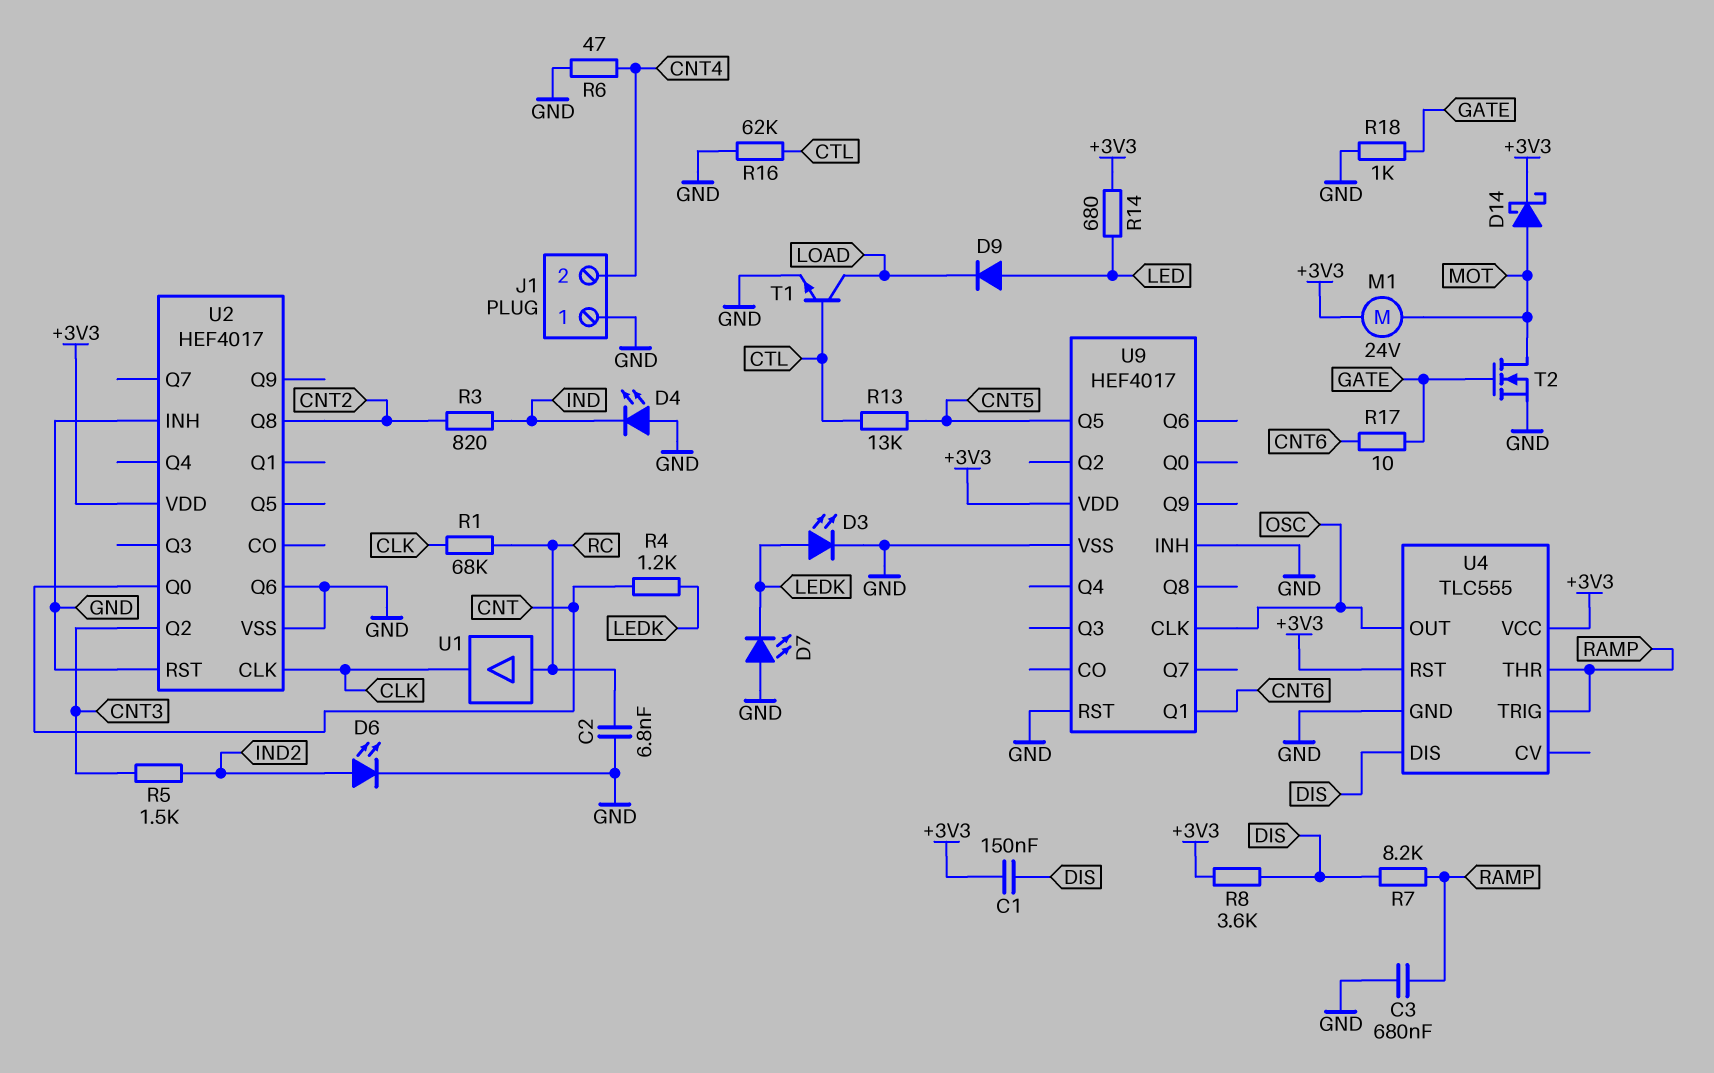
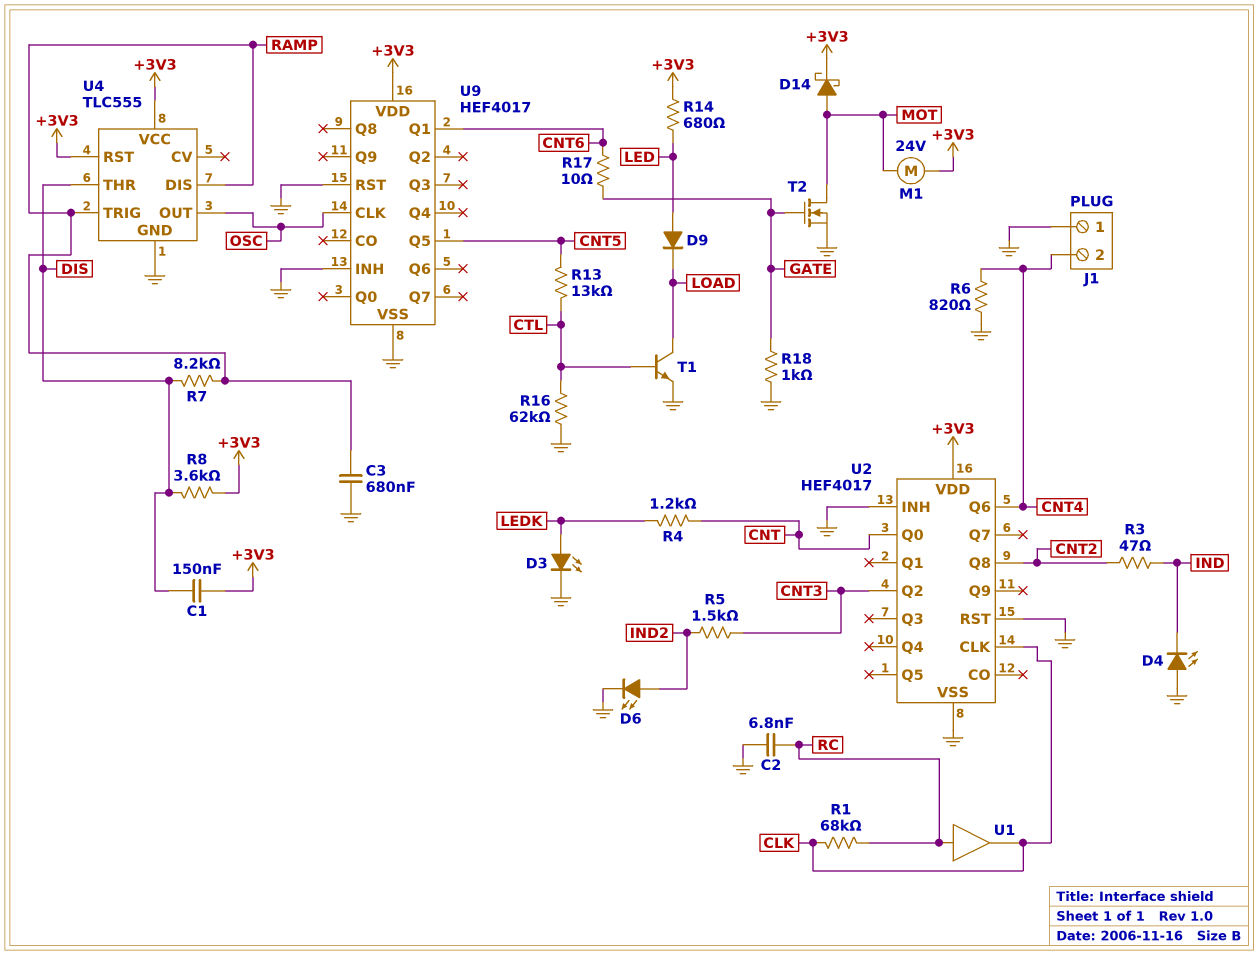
D7: LED (A GND, K LEDK) -> none
R3: 820 (CNT2, IND) -> 47 (CNT2, IND)
R6: 47 (CNT4, GND) -> 820 (CNT4, GND)
U2 pin Q6: GND -> CNT4
U4 pin DIS: DIS -> RAMP
U4 pin THR: RAMP -> DIS

